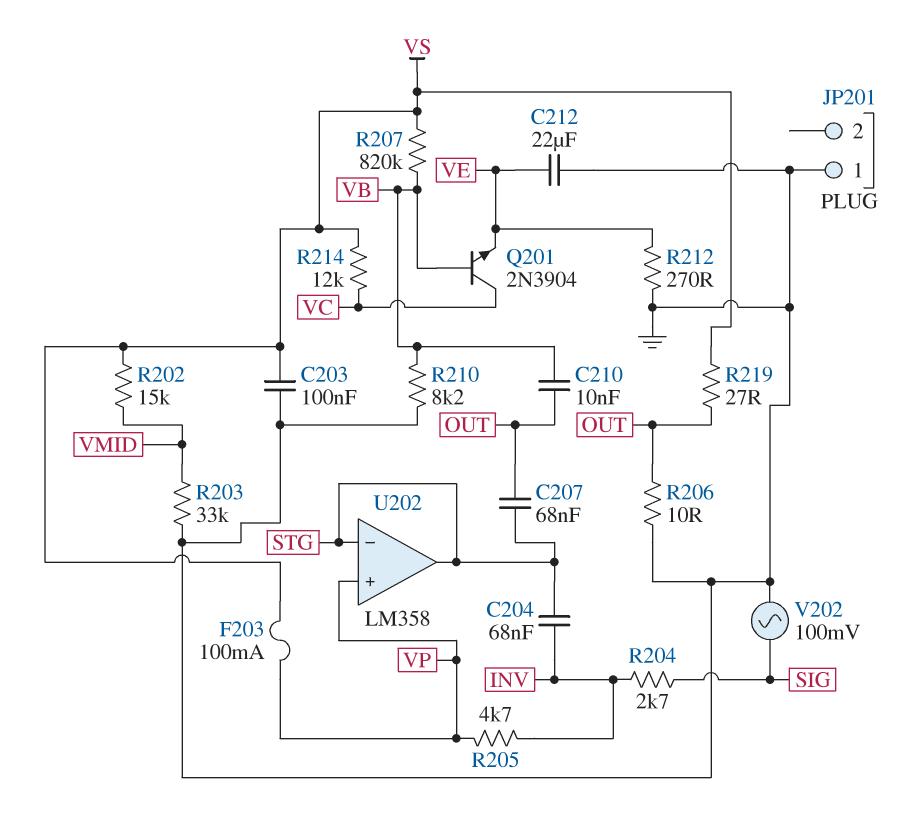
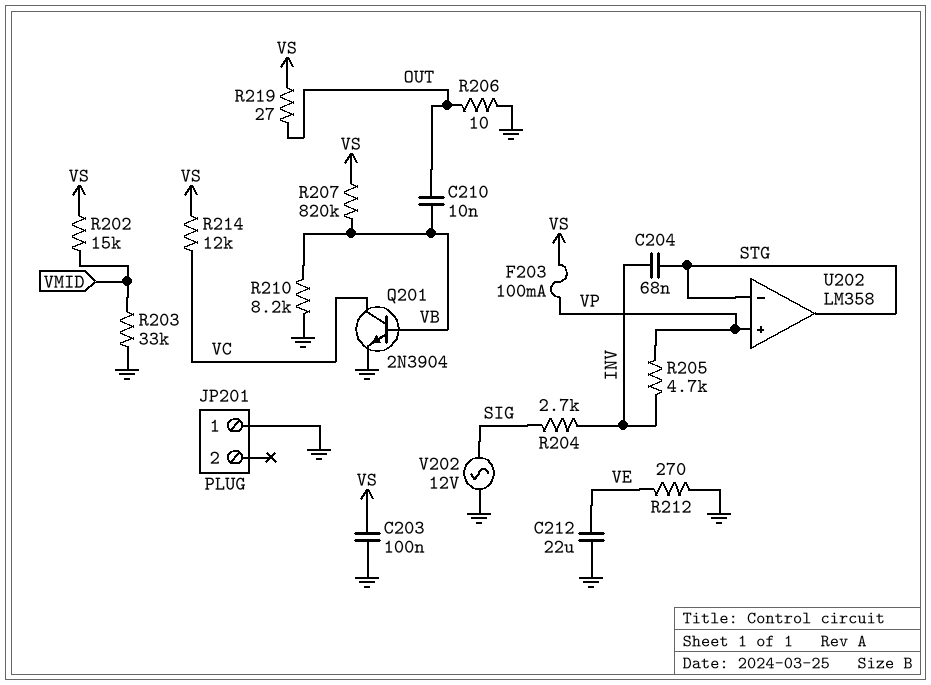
C207: 68nF (OUT, STG) -> none
Q201: NPN 2N3904 (B VB, C VC, E VE) -> NPN 2N3904 (B VB, C VC, E GND)
V202: AC 100mV (GND, SIG) -> AC 12V (GND, SIG)

